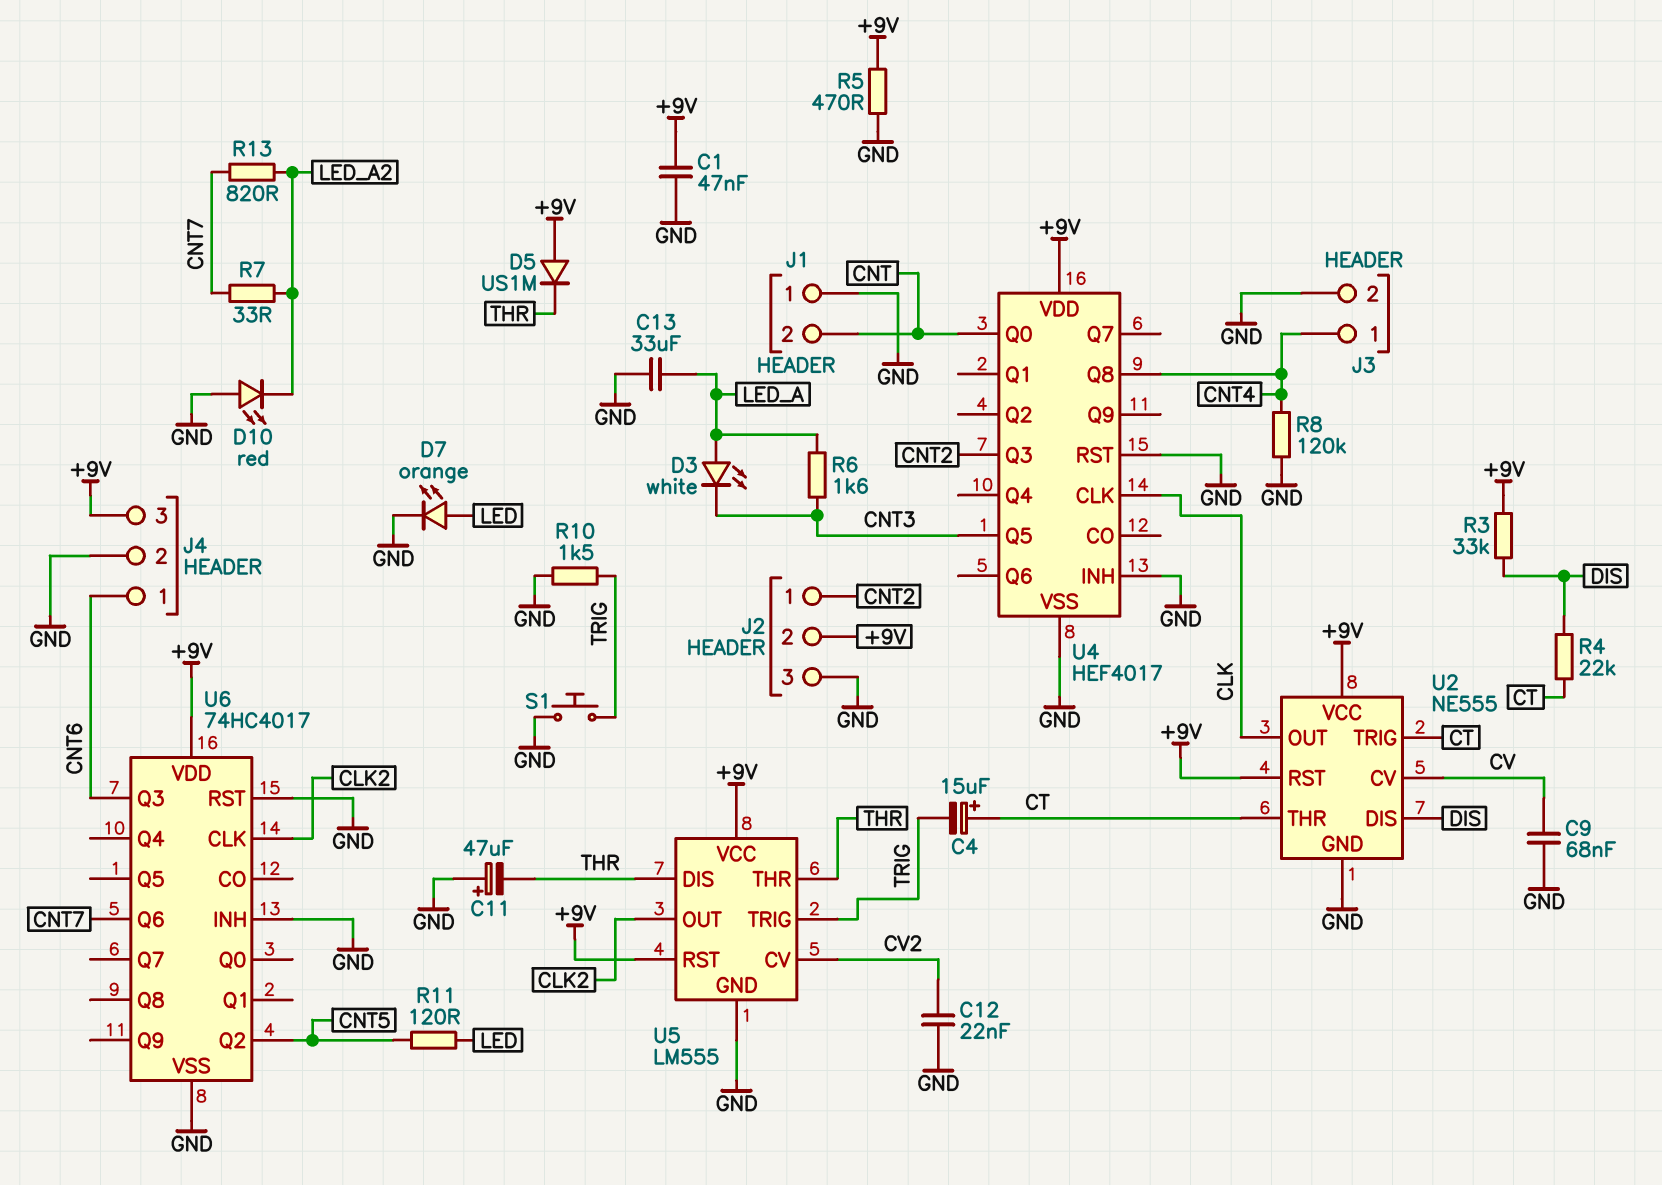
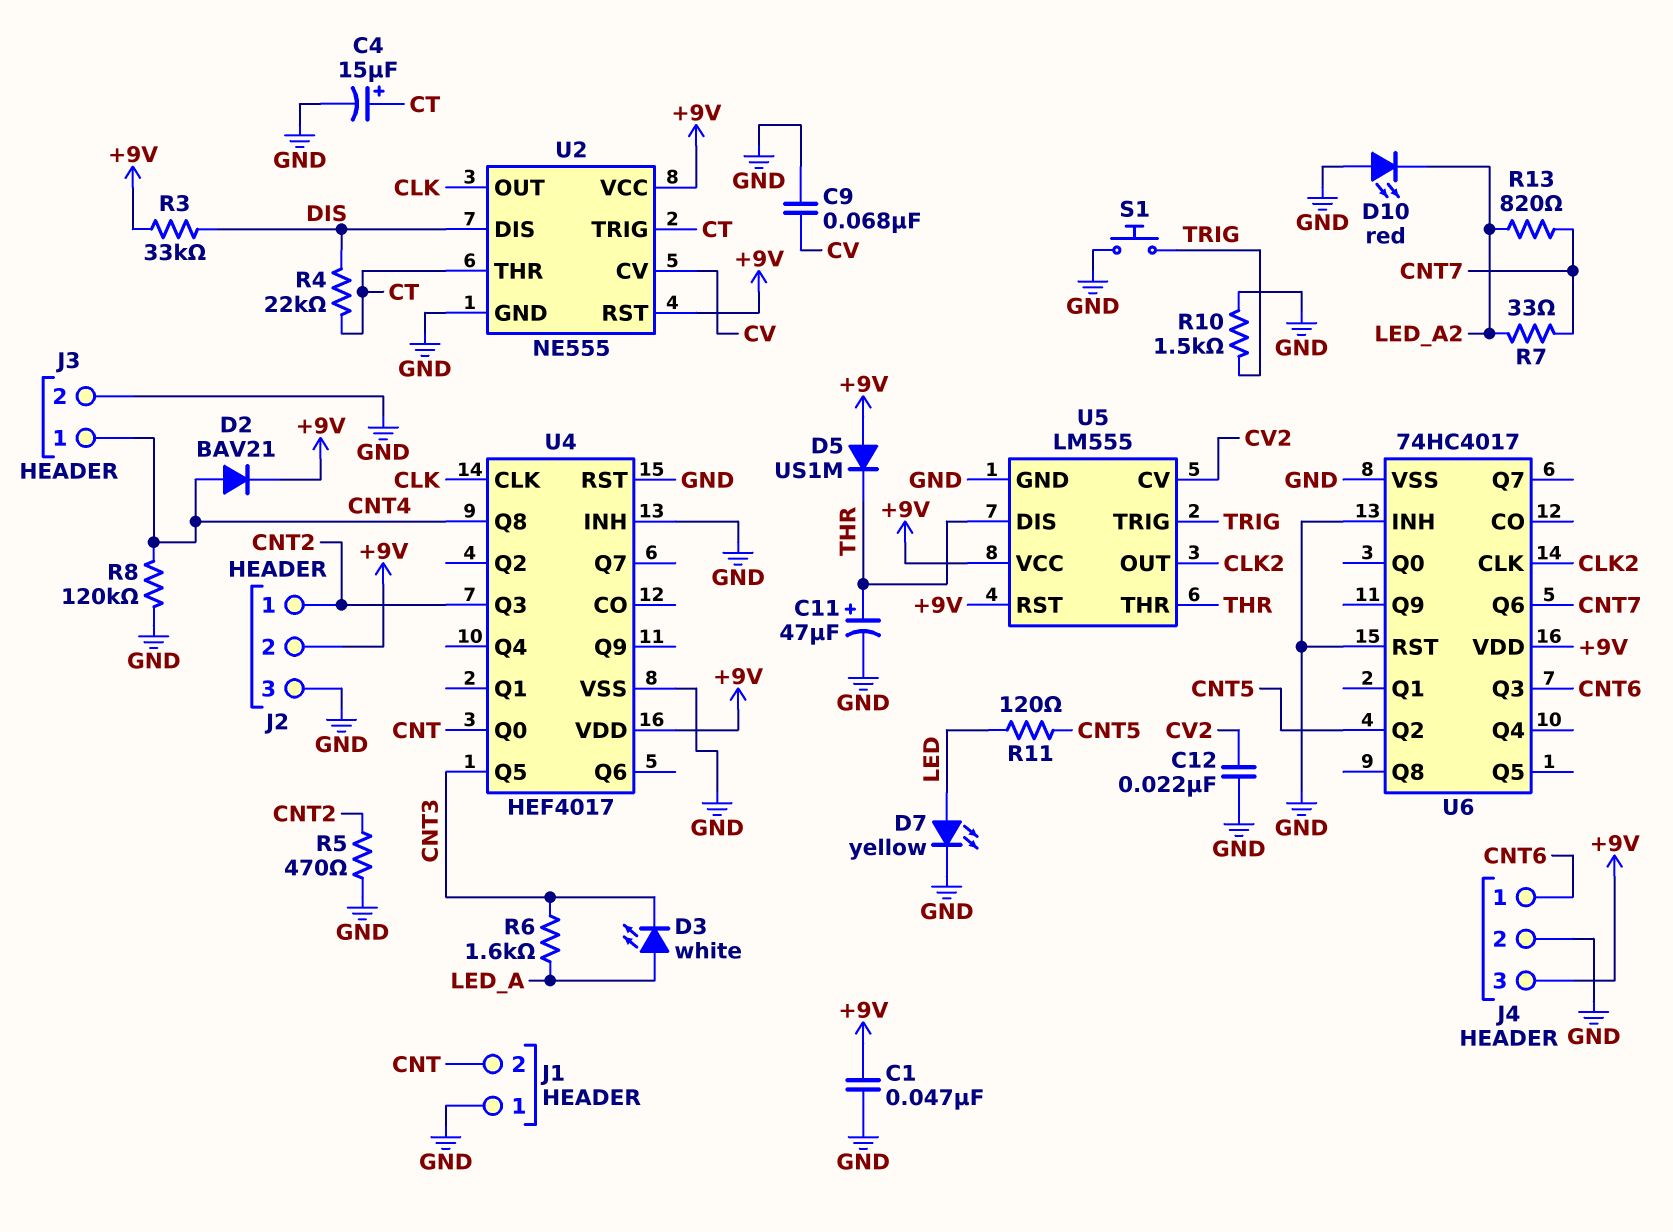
C4: 15uF (plus CT, minus TRIG) -> 15uF (plus CT, minus GND)
C11: 47uF (plus GND, minus THR) -> 47uF (plus THR, minus GND)
C13: 33uF (GND, LED_A) -> none
D2: none -> diode BAV21 (A CNT4, K +9V)
D7: LED orange (A LED, K GND) -> LED yellow (A LED, K GND)
R5: 470 (+9V, GND) -> 470 (CNT2, GND)

